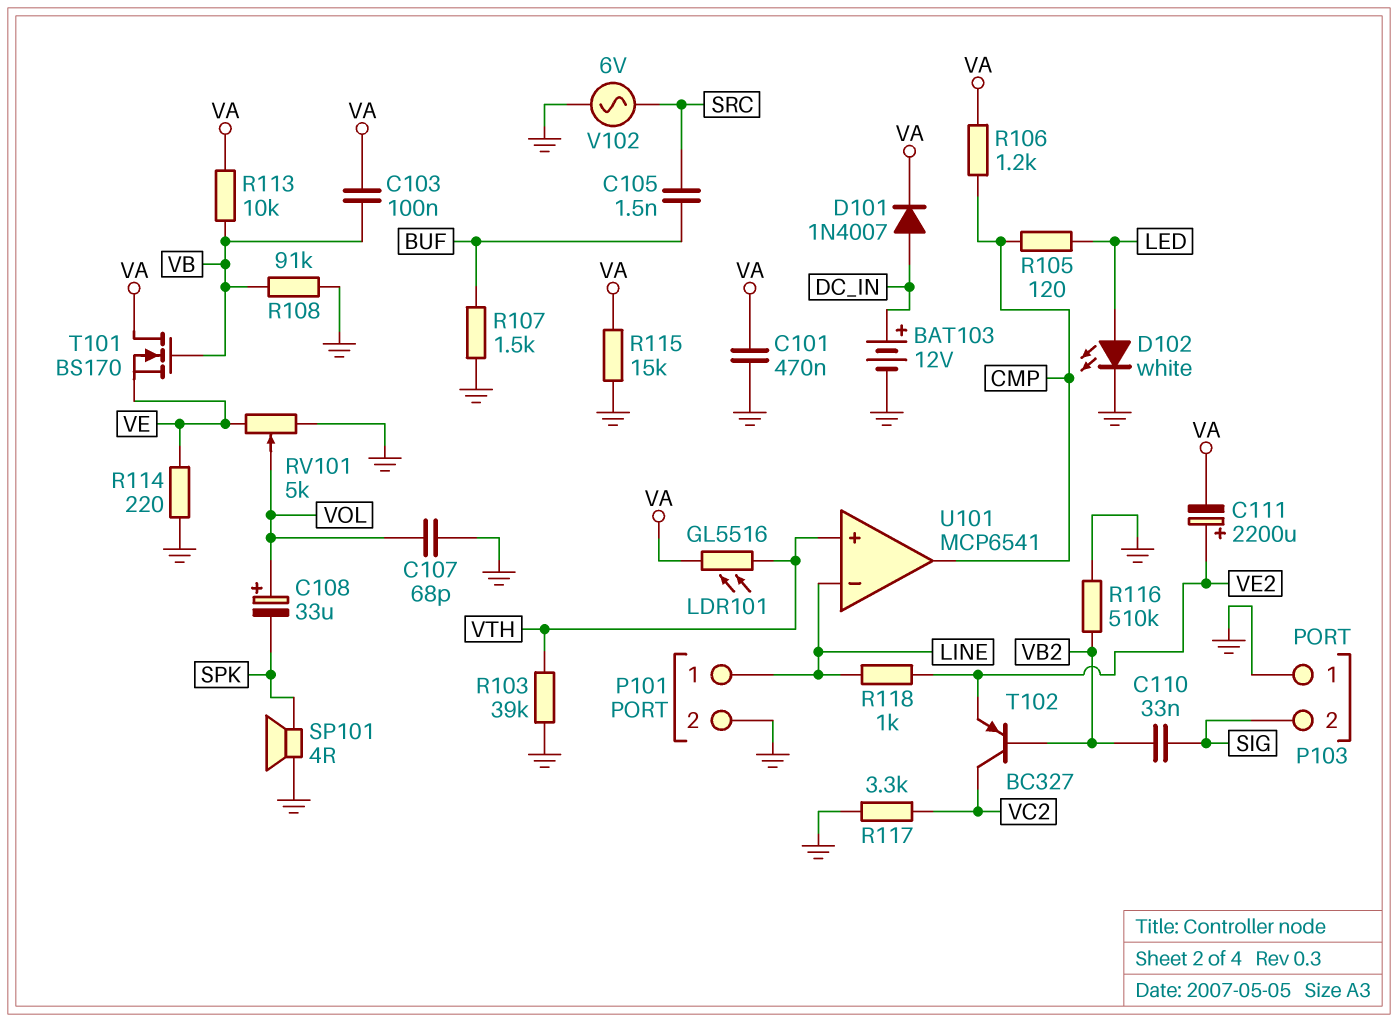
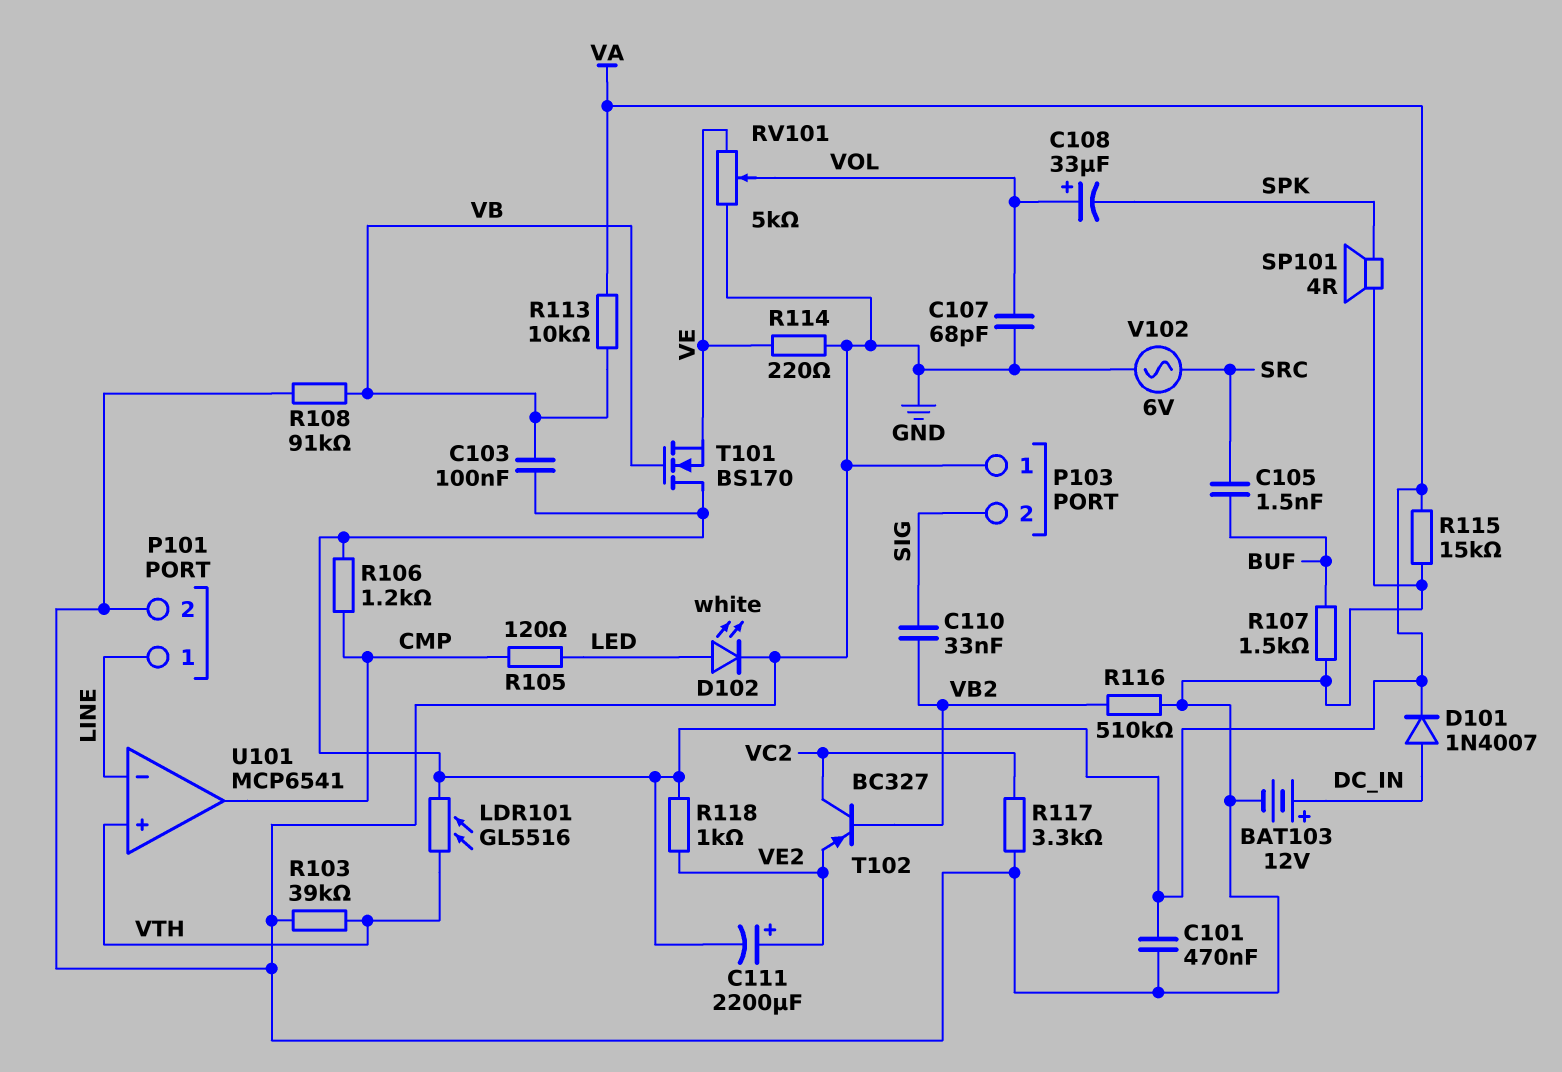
R118: 1k (LINE, VE2) -> 1k (VA, VE2)

